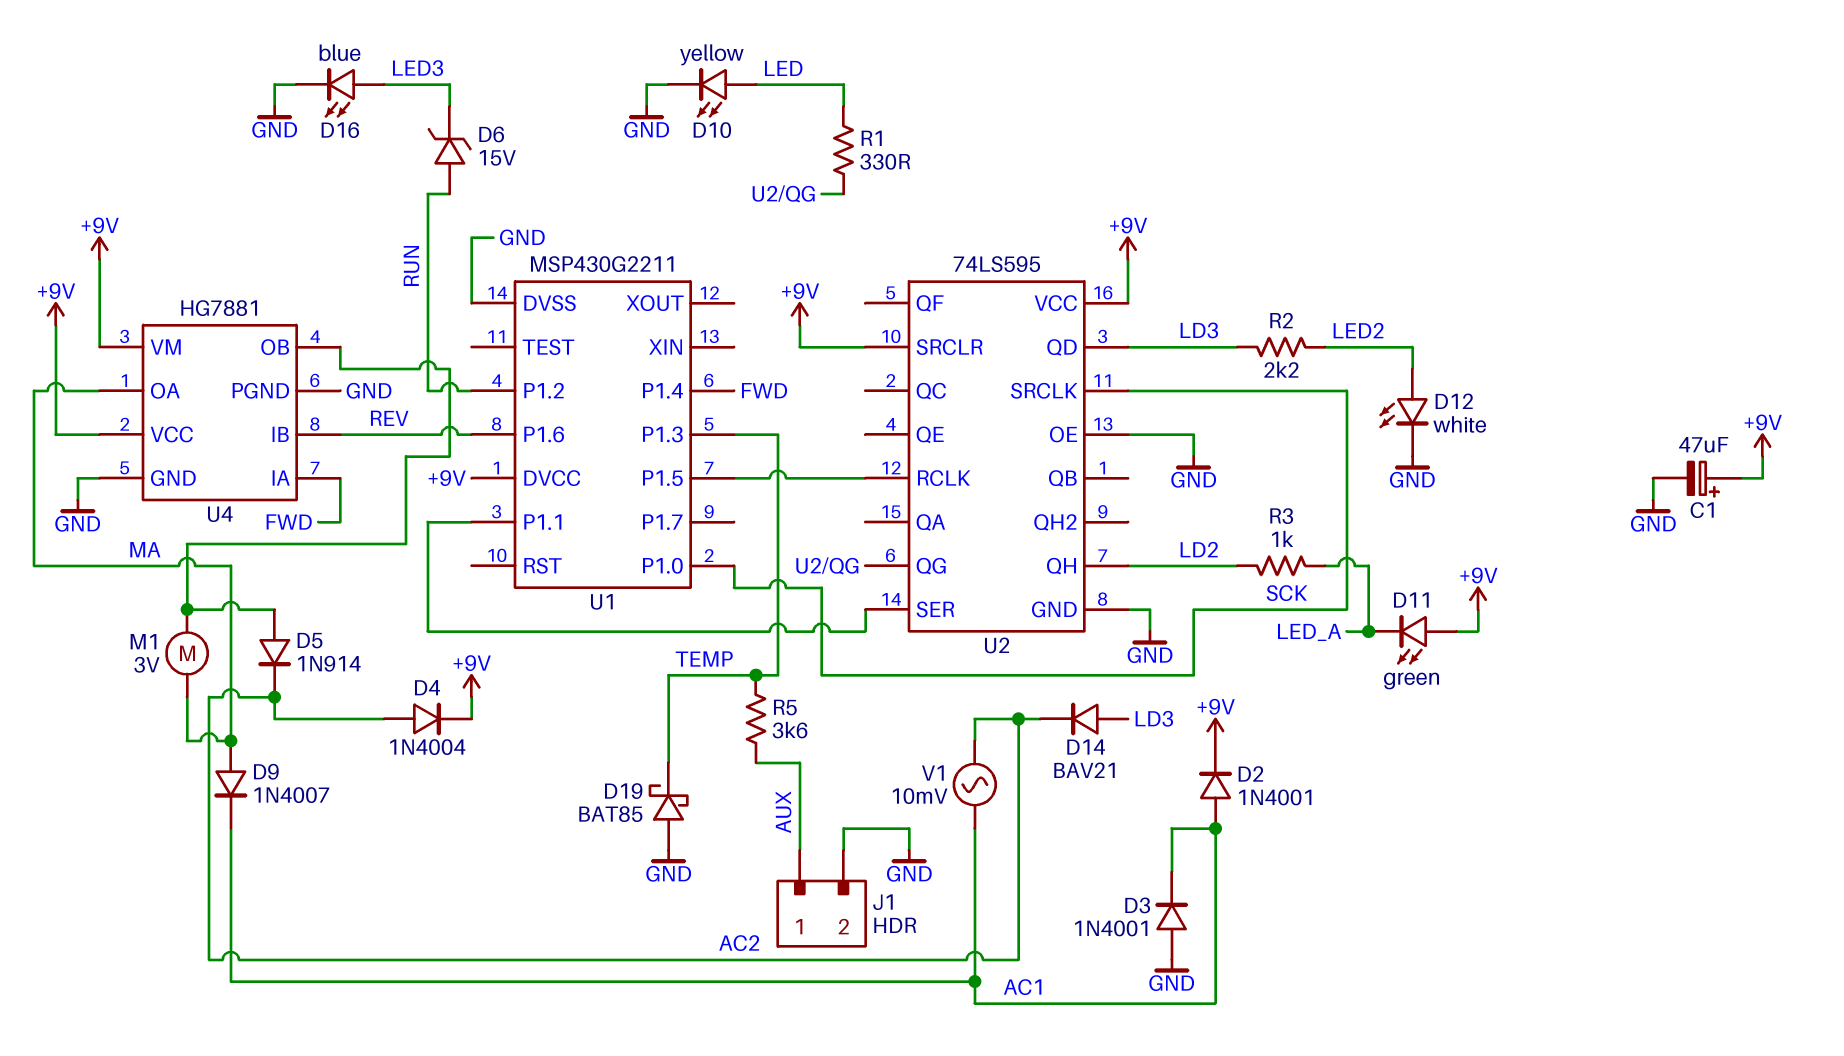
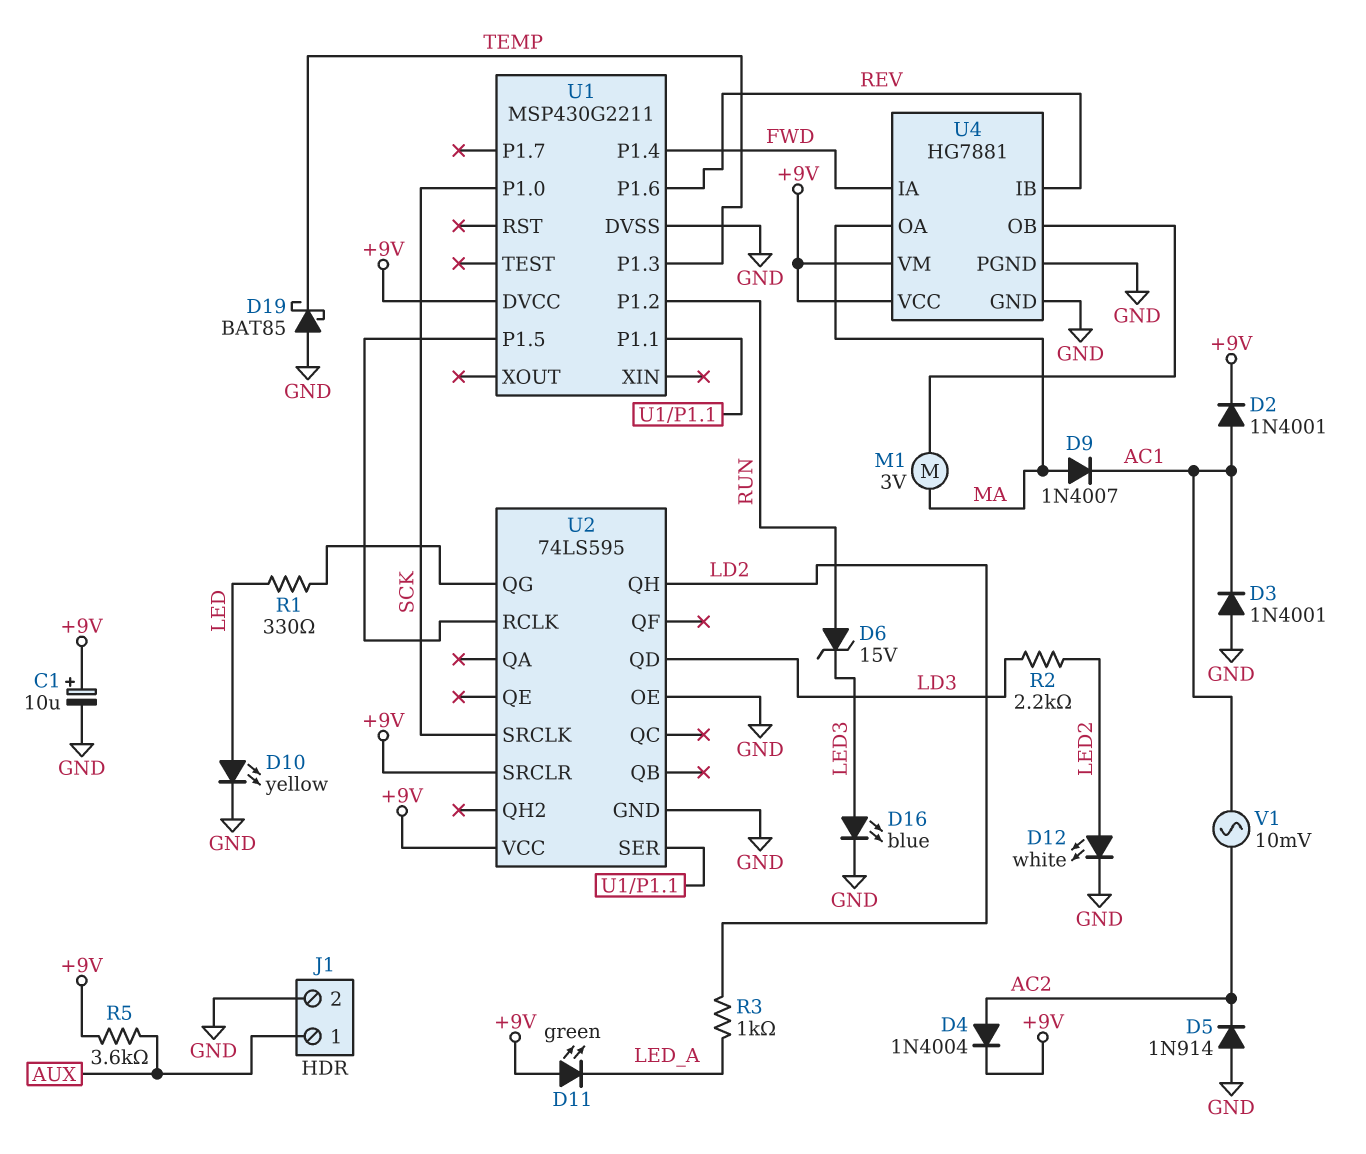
C1: 47uF (plus +9V, minus GND) -> 10uF (plus +9V, minus GND)
D5: diode 1N914 (A U4/OB, K AC2) -> diode 1N914 (A GND, K AC2)
D14: diode BAV21 (A LD3, K AC2) -> none
R5: 3.6k (AUX, TEMP) -> 3.6k (+9V, AUX)

